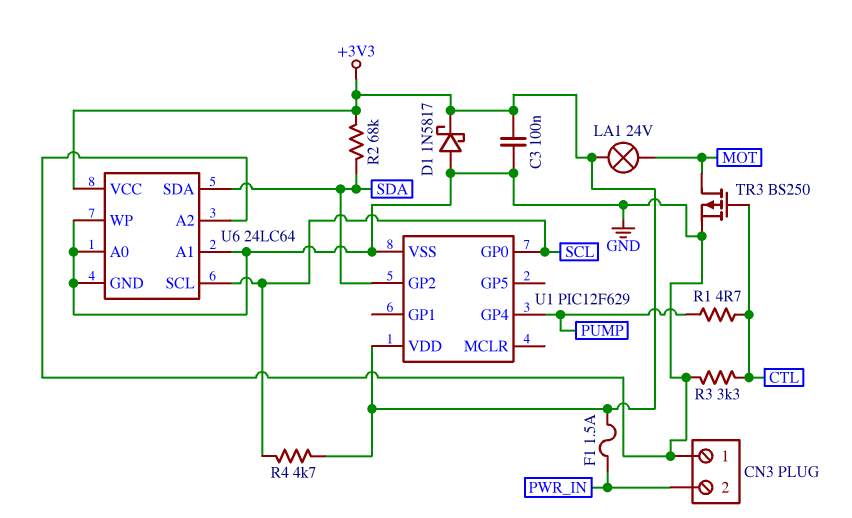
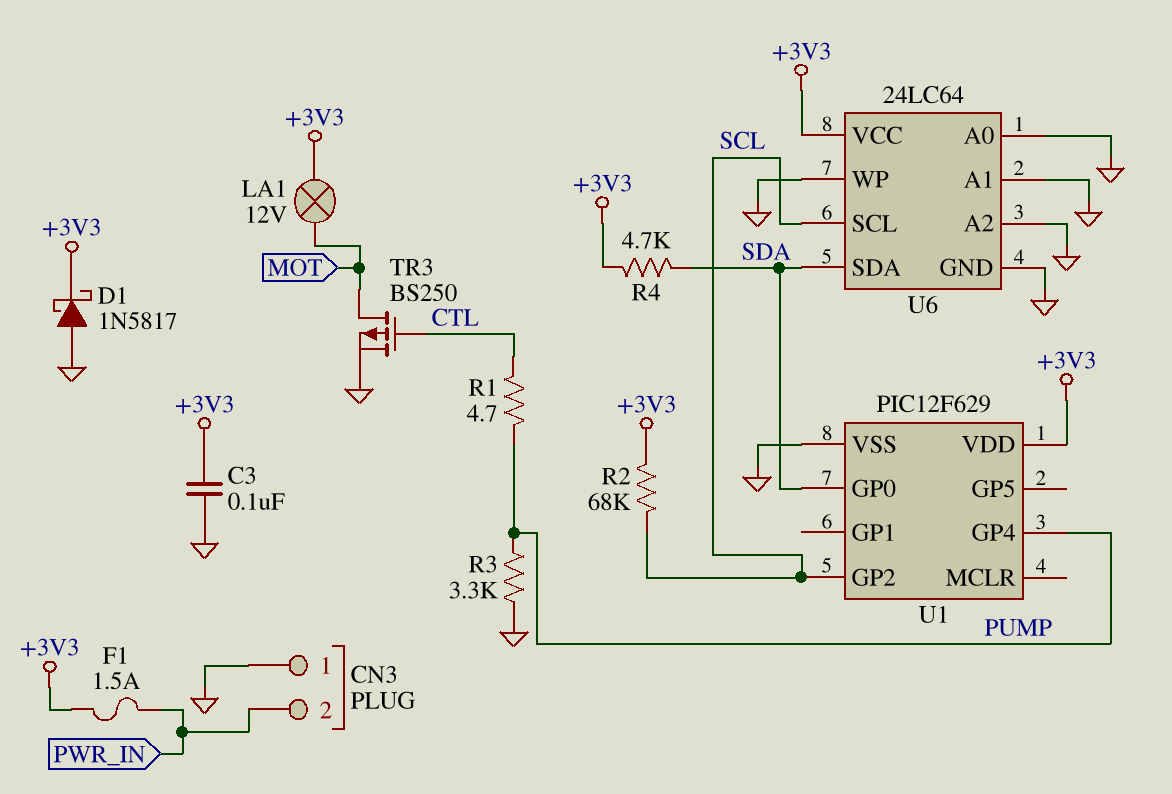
LA1: lamp 24V (+3V3, MOT) -> lamp 12V (+3V3, MOT)
R2: 68k (+3V3, SDA) -> 68k (+3V3, SCL)
R3: 3.3k (CTL, GND) -> 3.3k (GND, PUMP)
R4: 4.7k (+3V3, SCL) -> 4.7k (+3V3, SDA)
U1 pin GP0: SCL -> SDA
U1 pin GP2: SDA -> SCL

